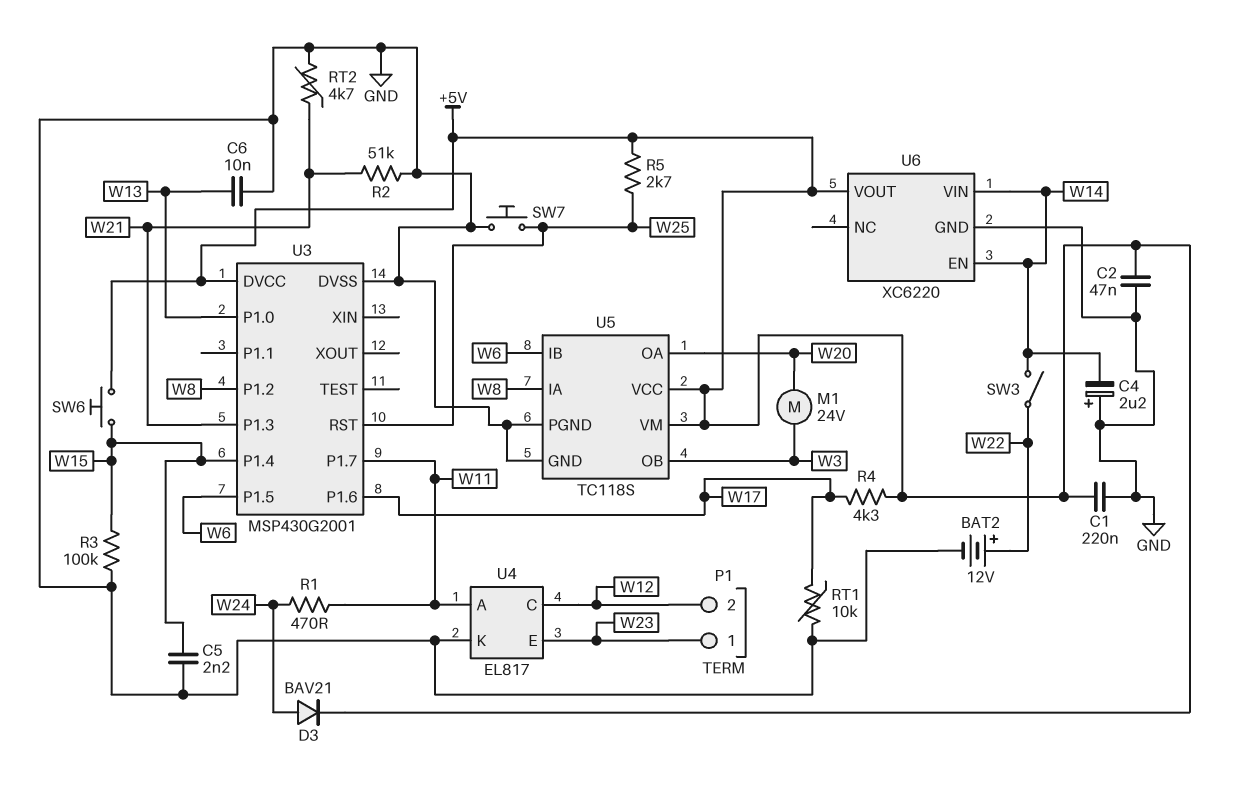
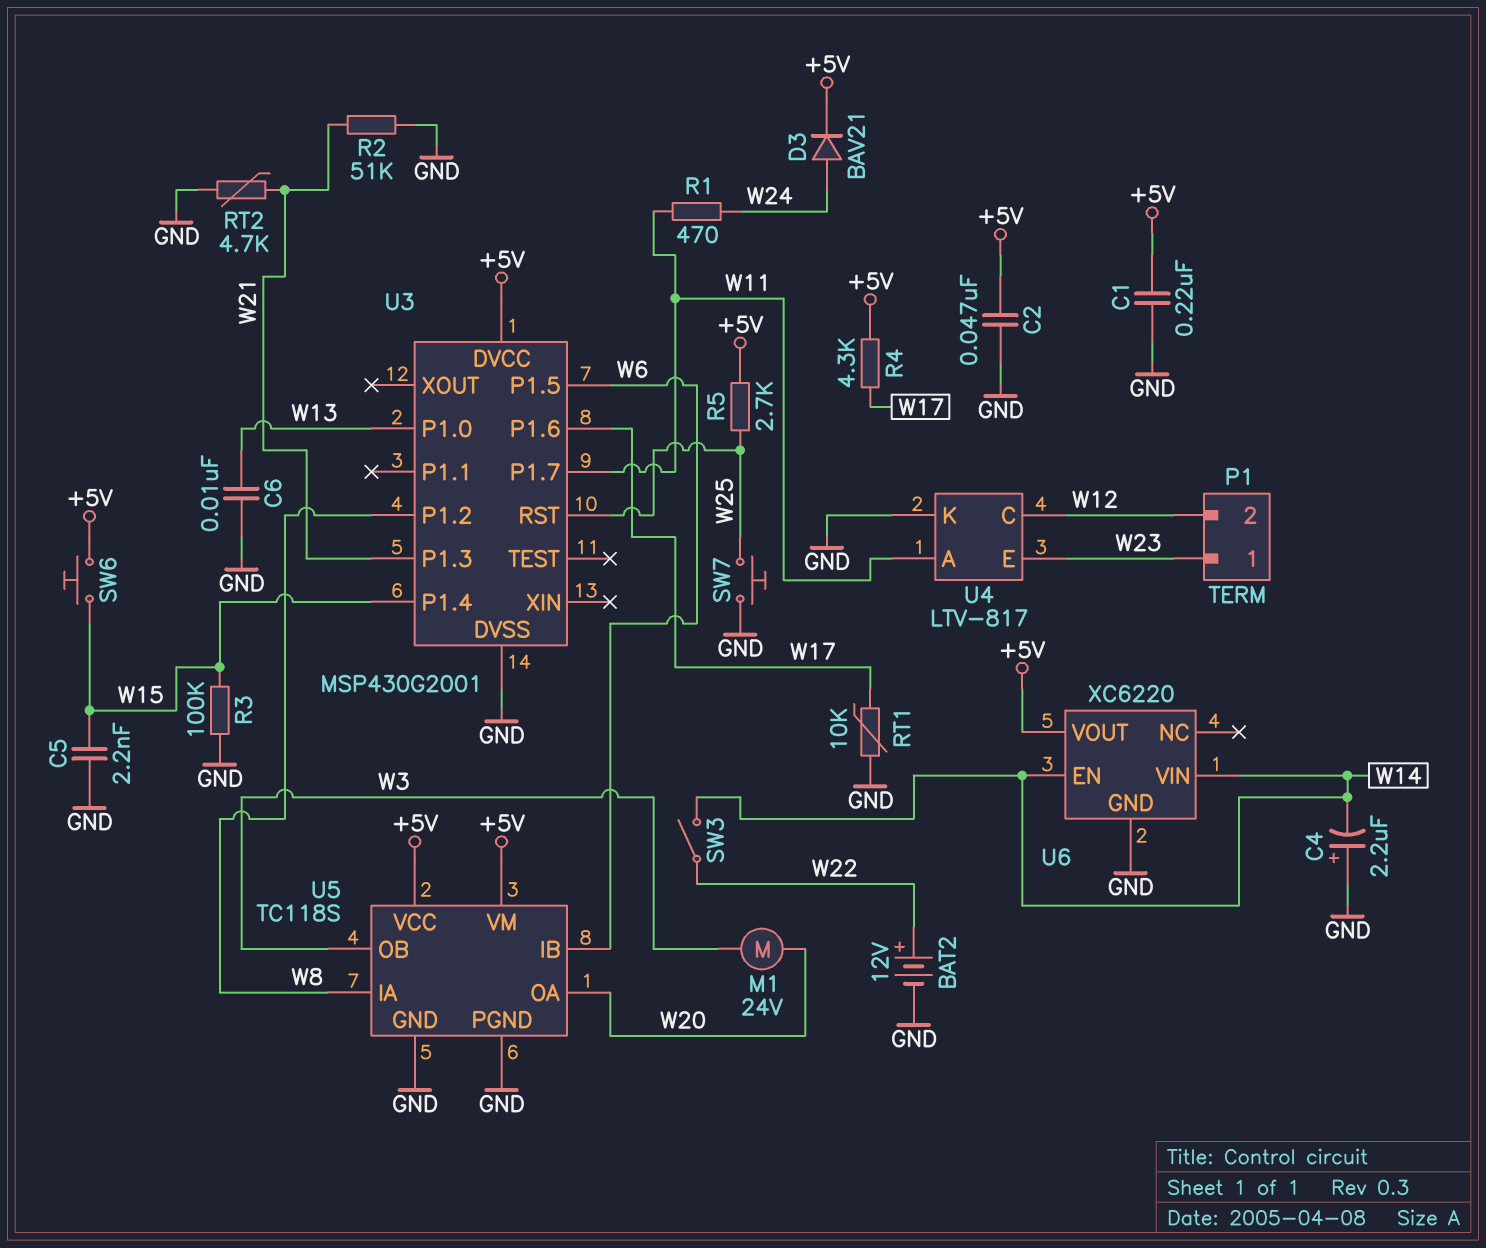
U4: EL817 -> LTV-817

